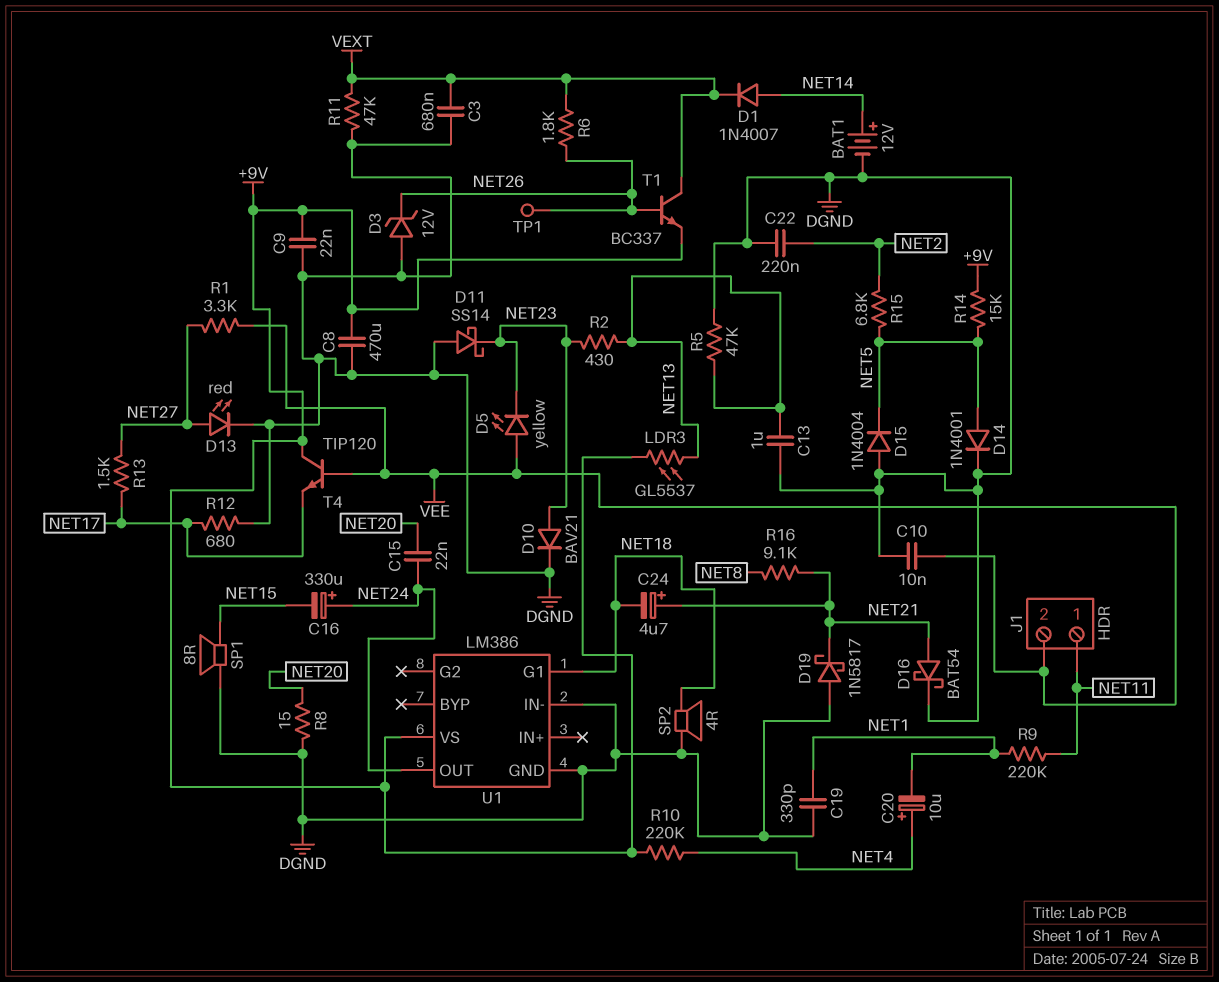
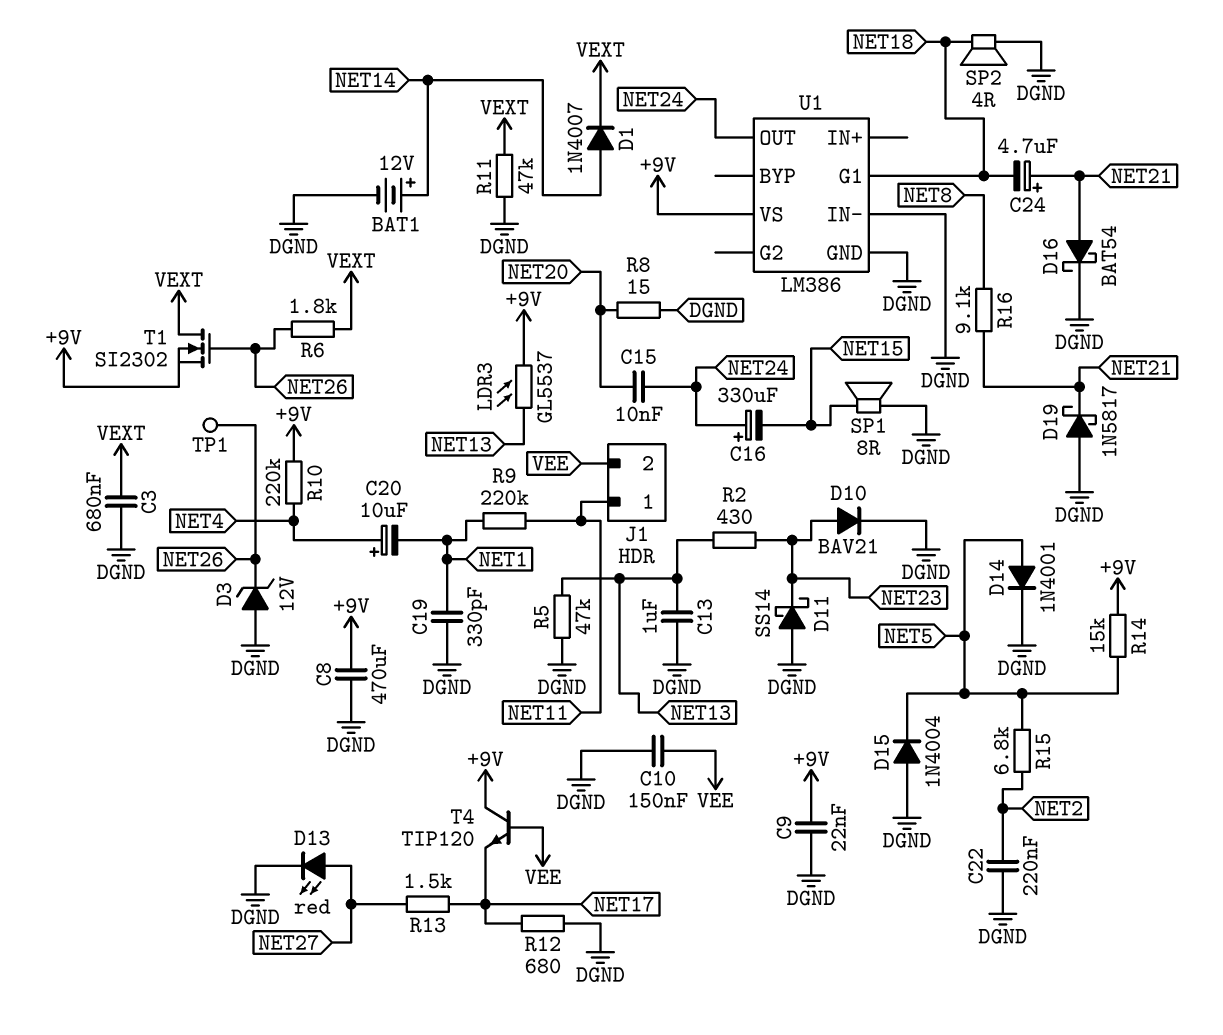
C10: 10nF (DGND, VEE) -> 150nF (DGND, VEE)
C15: 22nF (NET20, NET24) -> 10nF (NET20, NET24)
D5: LED yellow (A VEE, K NET23) -> none
R1: 3.3k (NET27, VEE) -> none
T1: NPN BC337 (B NET26, C VEXT, E +9V) -> NMOS SI2302 (G NET26, D VEXT, S +9V)

